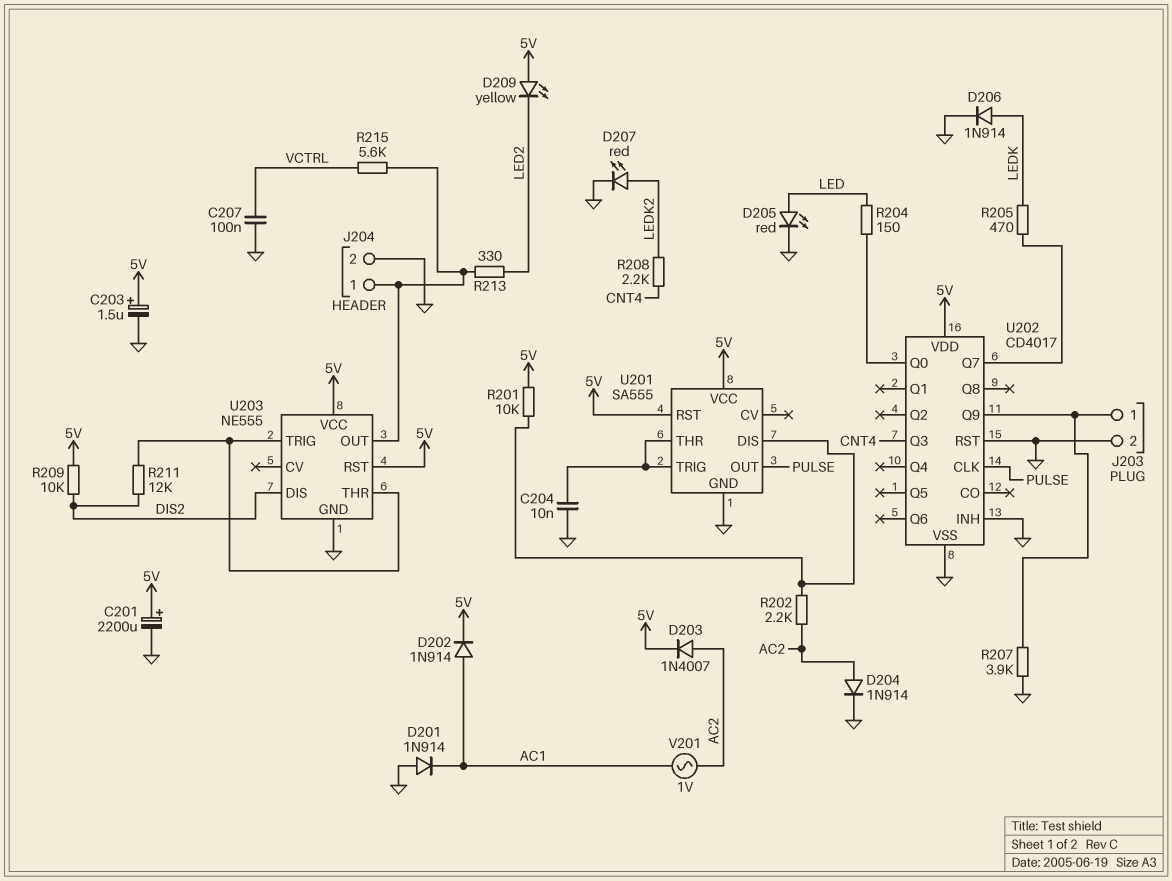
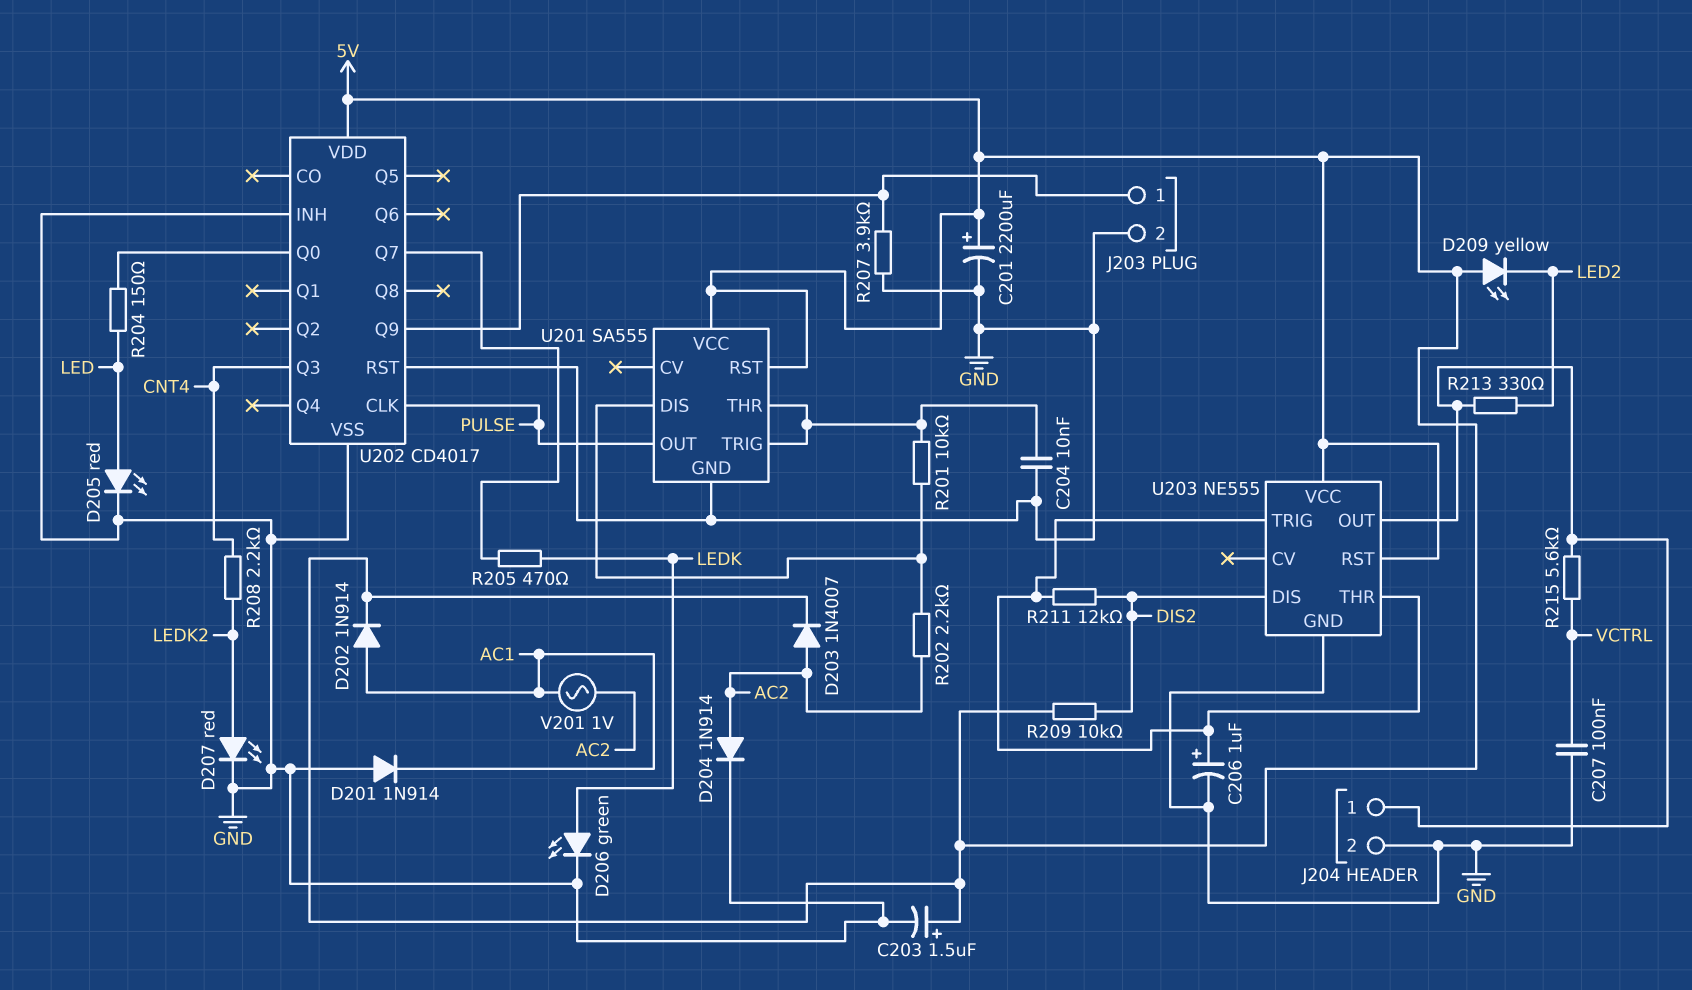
C206: none -> 1uF (plus U203/THR, minus GND)
D206: diode 1N914 (A LEDK, K GND) -> LED green (A LEDK, K GND)
R201: 10k (5V, U201/DIS) -> 10k (U201/DIS, U201/THR)

